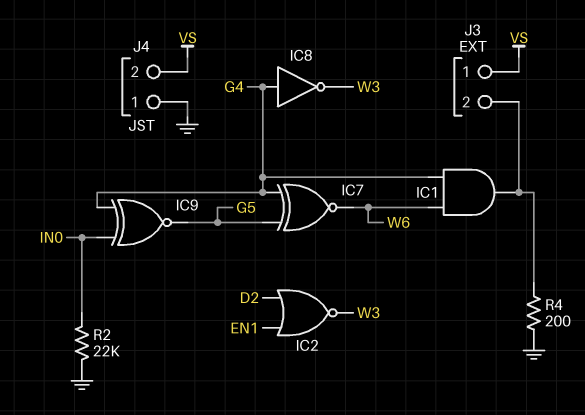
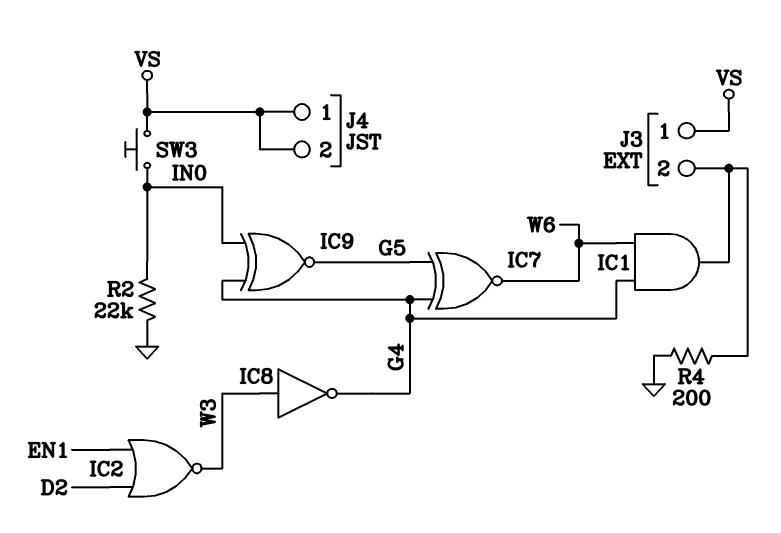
IC8: NOT (in G4, out W3) -> NOT (in W3, out G4)
J4 pin 1: GND -> VS
SW3: none -> button (IN0, VS)

